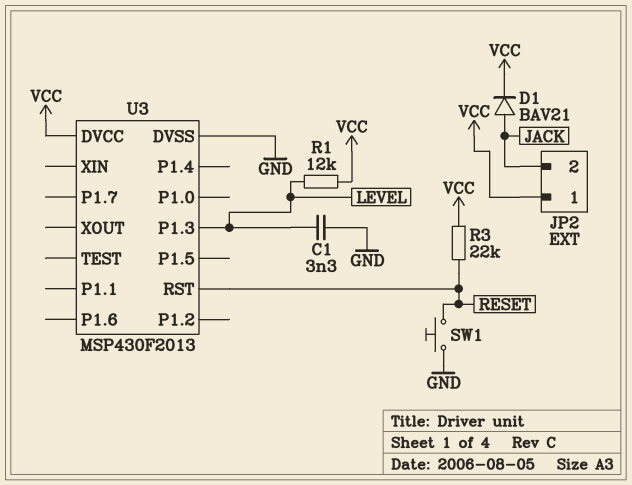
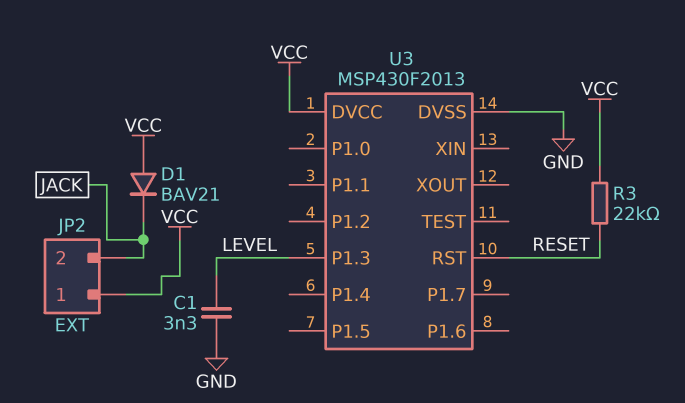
D1: diode BAV21 (A JACK, K VCC) -> diode BAV21 (A VCC, K JACK)
R1: 12k (LEVEL, VCC) -> none
SW1: button (GND, RESET) -> none

